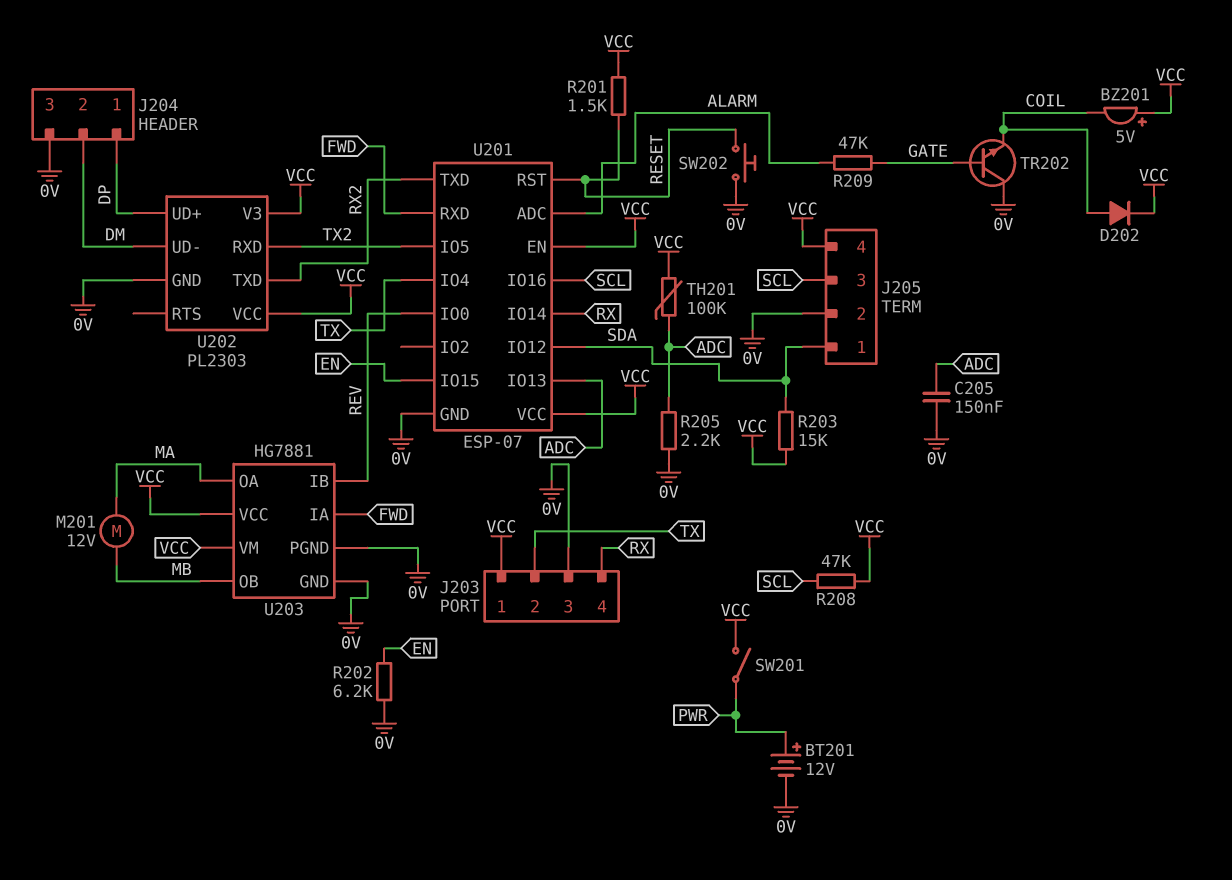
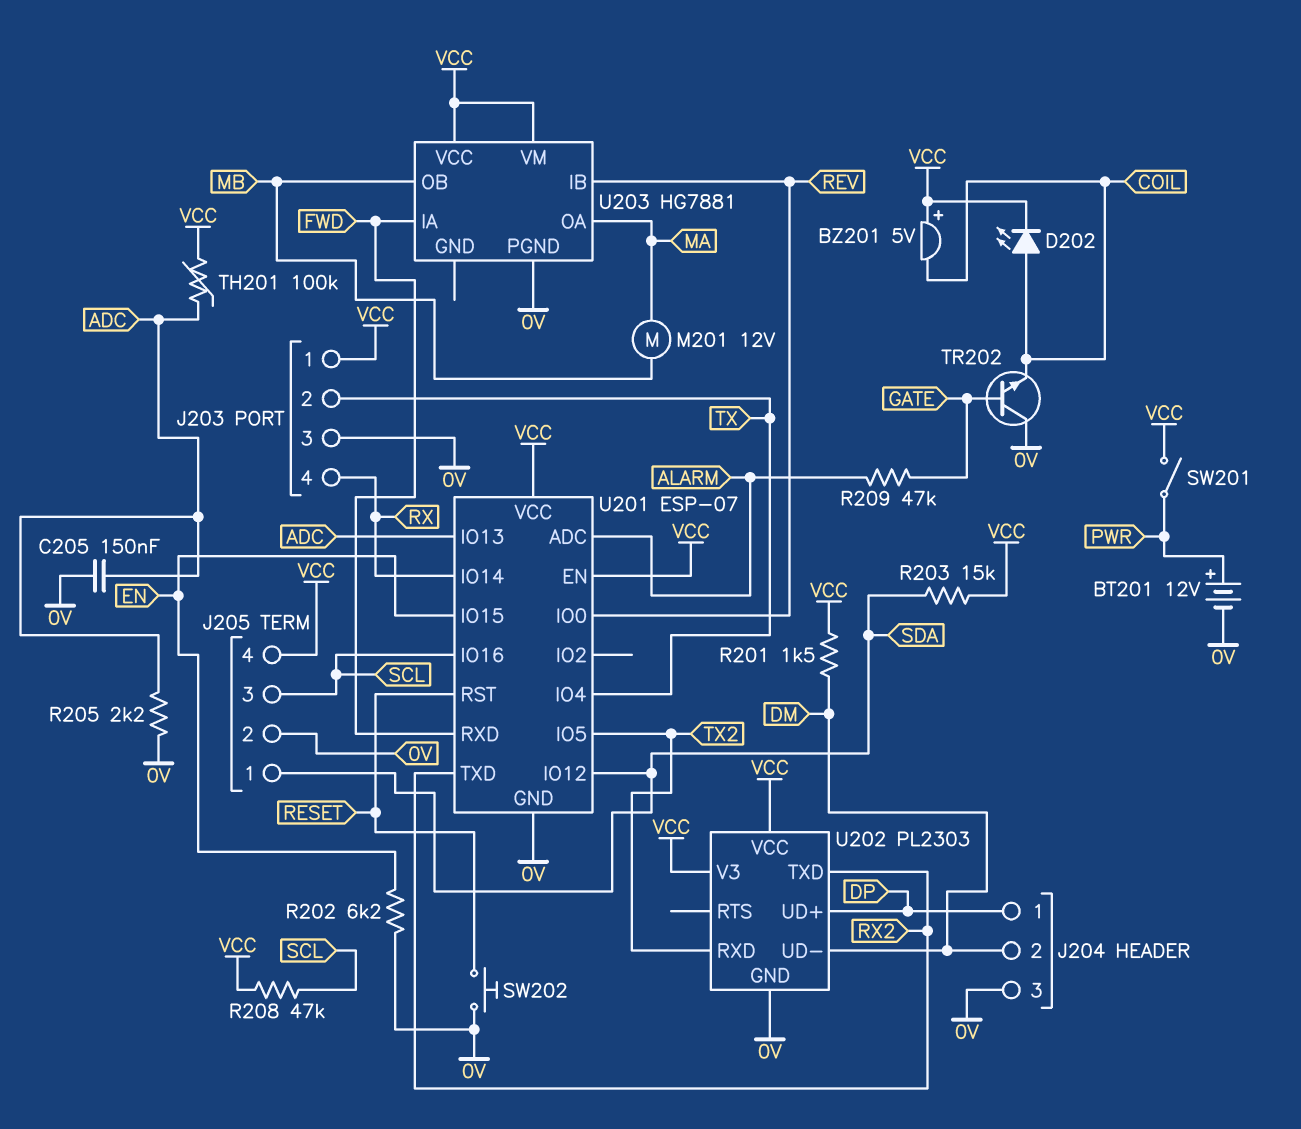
D202: diode (A COIL, K VCC) -> LED (A COIL, K VCC)
R201: 1.5k (RESET, VCC) -> 1.5k (DM, VCC)
U203 pin GND: 0V -> none

